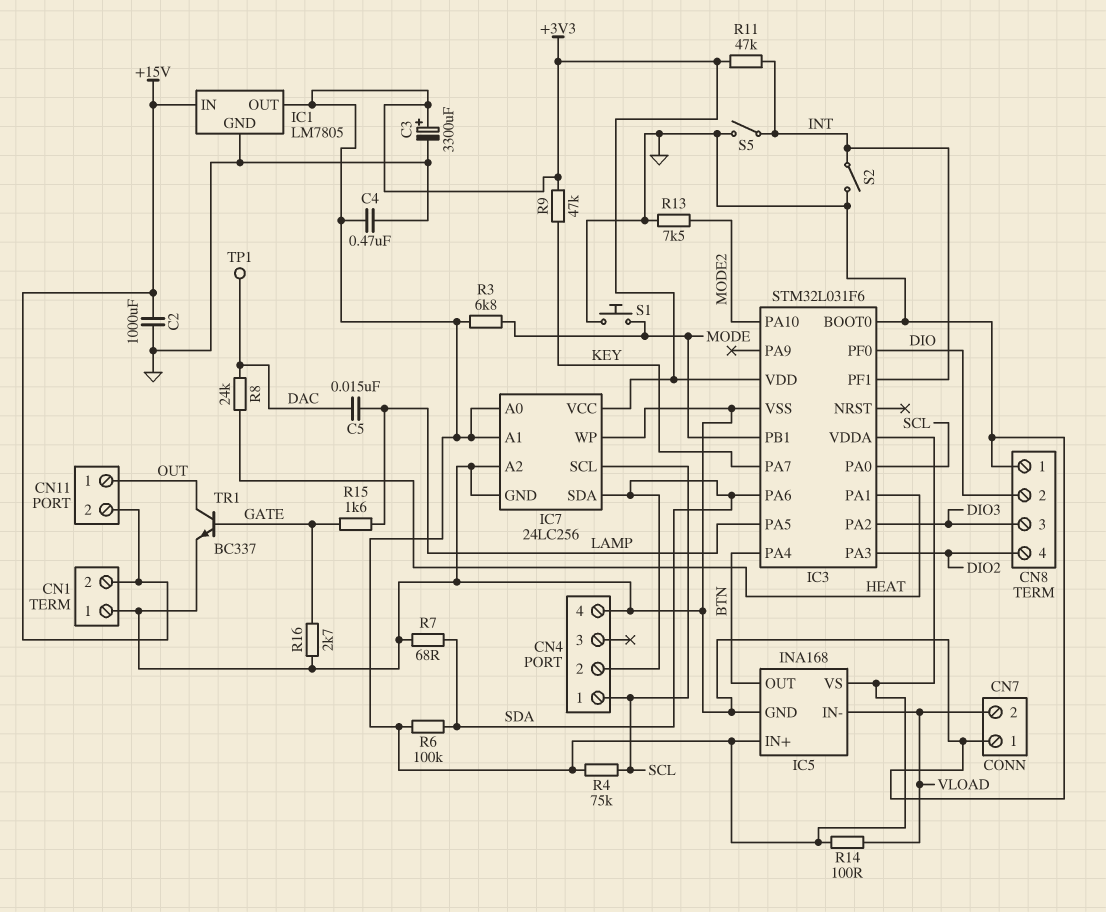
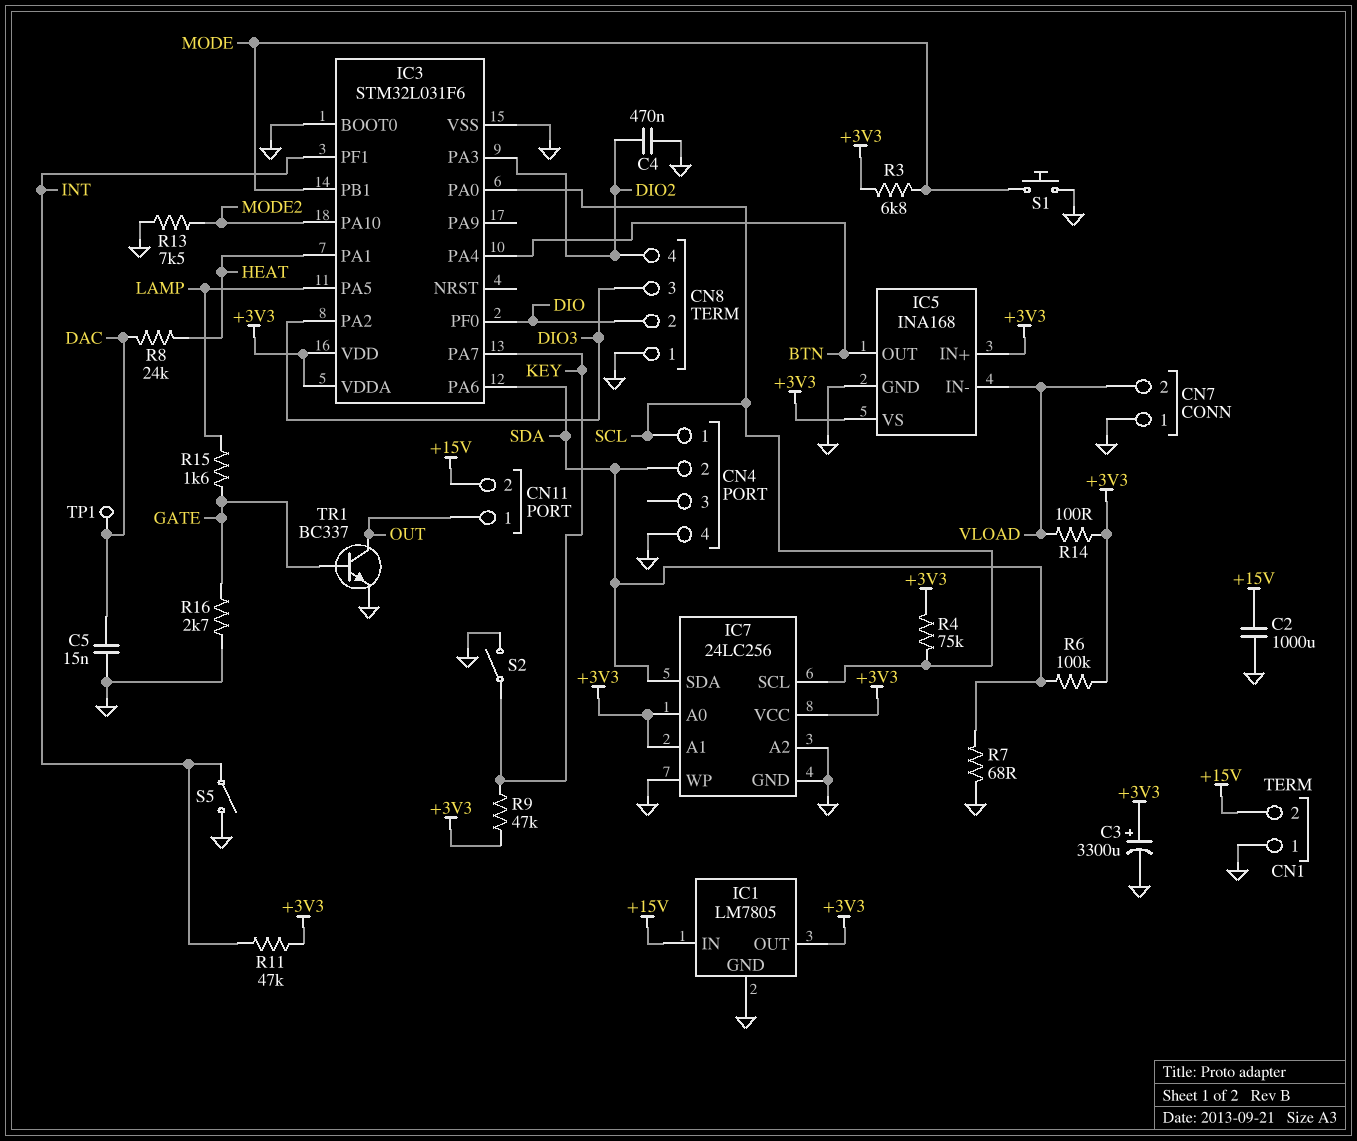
C4: 470nF (+3V3, GND) -> 470nF (DIO2, GND)
C5: 15nF (DAC, LAMP) -> 15nF (DAC, GND)
S2: switch (GND, INT) -> switch (GND, KEY)

